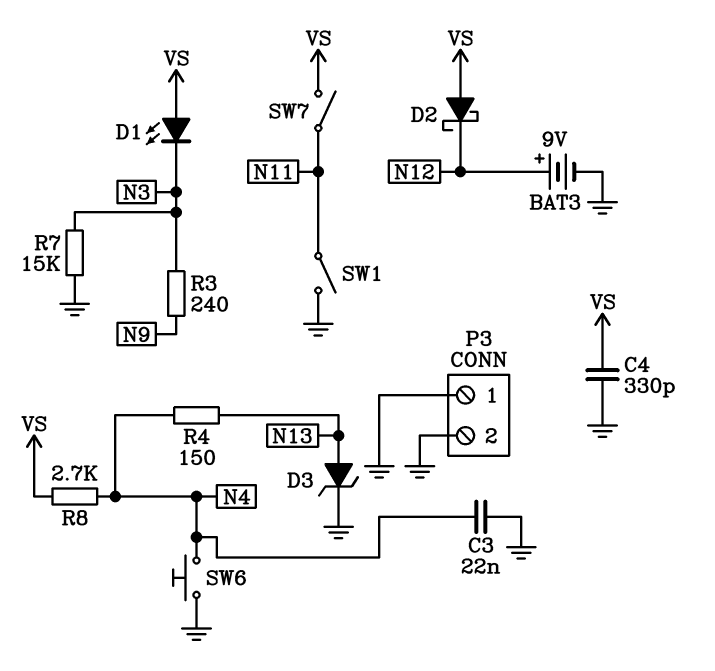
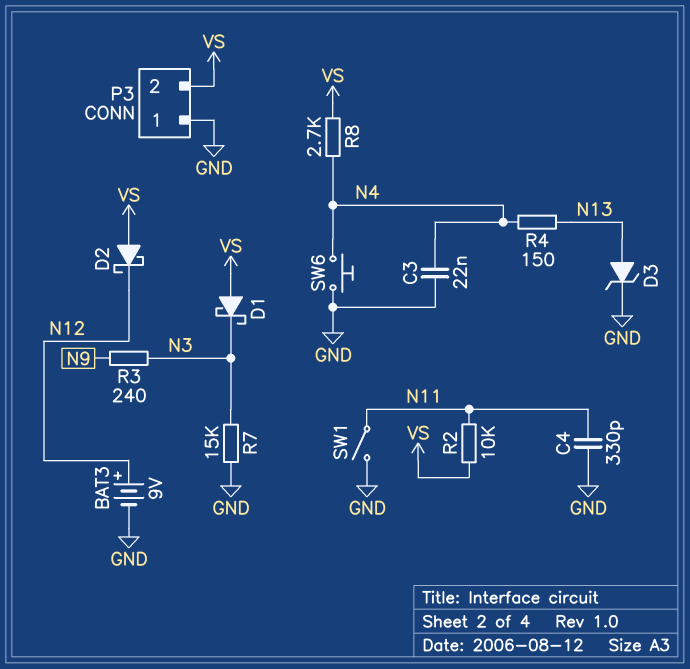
C4: 330pF (GND, VS) -> 330pF (GND, N11)
D1: LED (A VS, K N3) -> schottky (A VS, K N3)
P3 pin 2: GND -> VS
R2: none -> 10k (N11, VS)
SW7: switch (N11, VS) -> none

